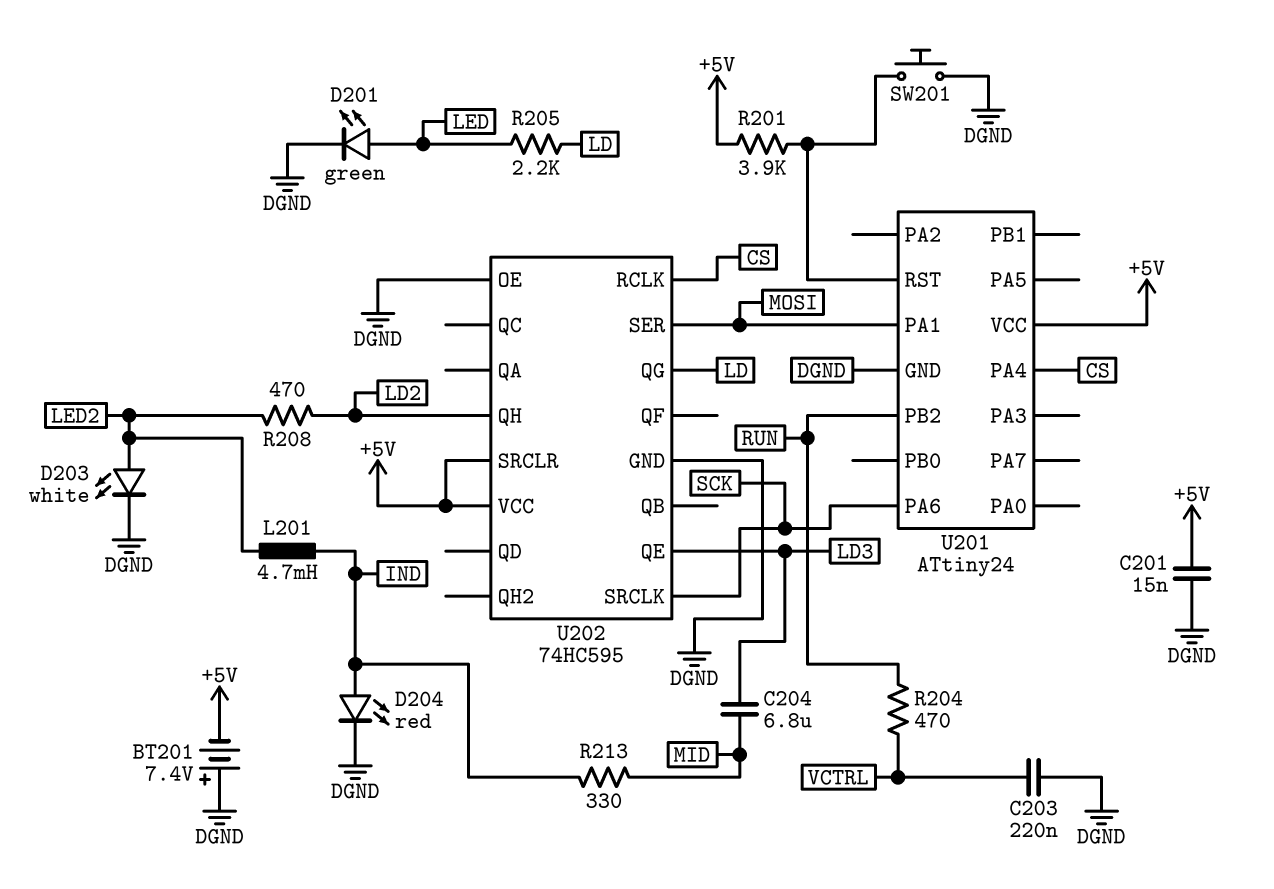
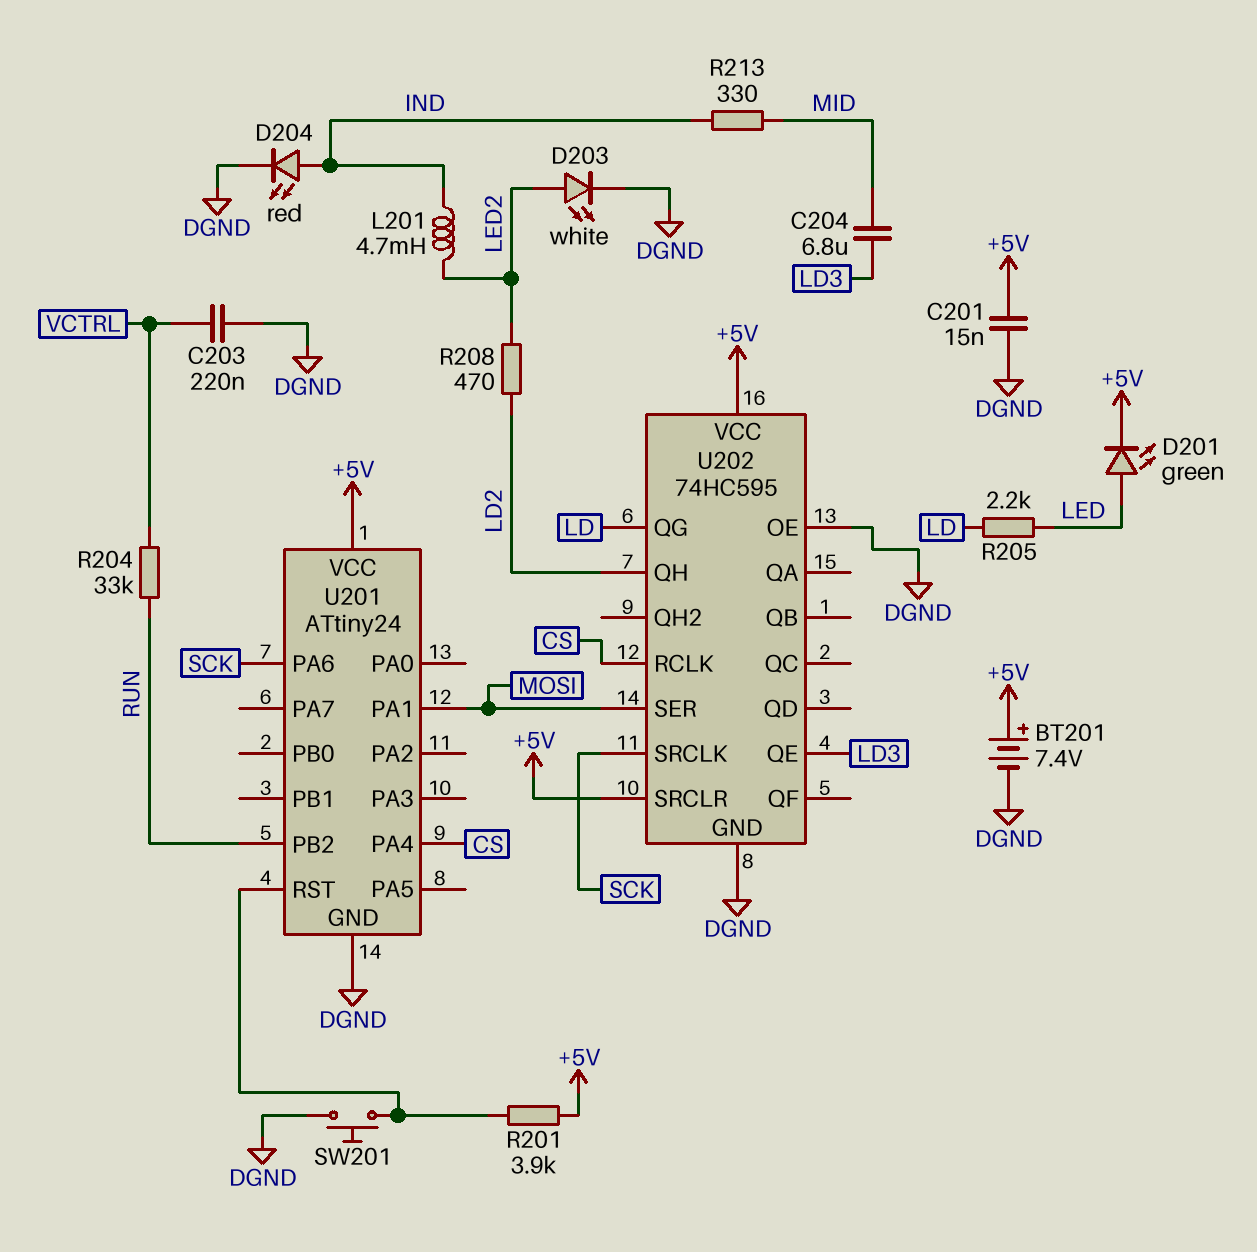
BT201: 7.4V (plus DGND, minus +5V) -> 7.4V (plus +5V, minus DGND)
D201: LED green (A LED, K DGND) -> LED green (A LED, K +5V)
R204: 470 (RUN, VCTRL) -> 33k (RUN, VCTRL)

